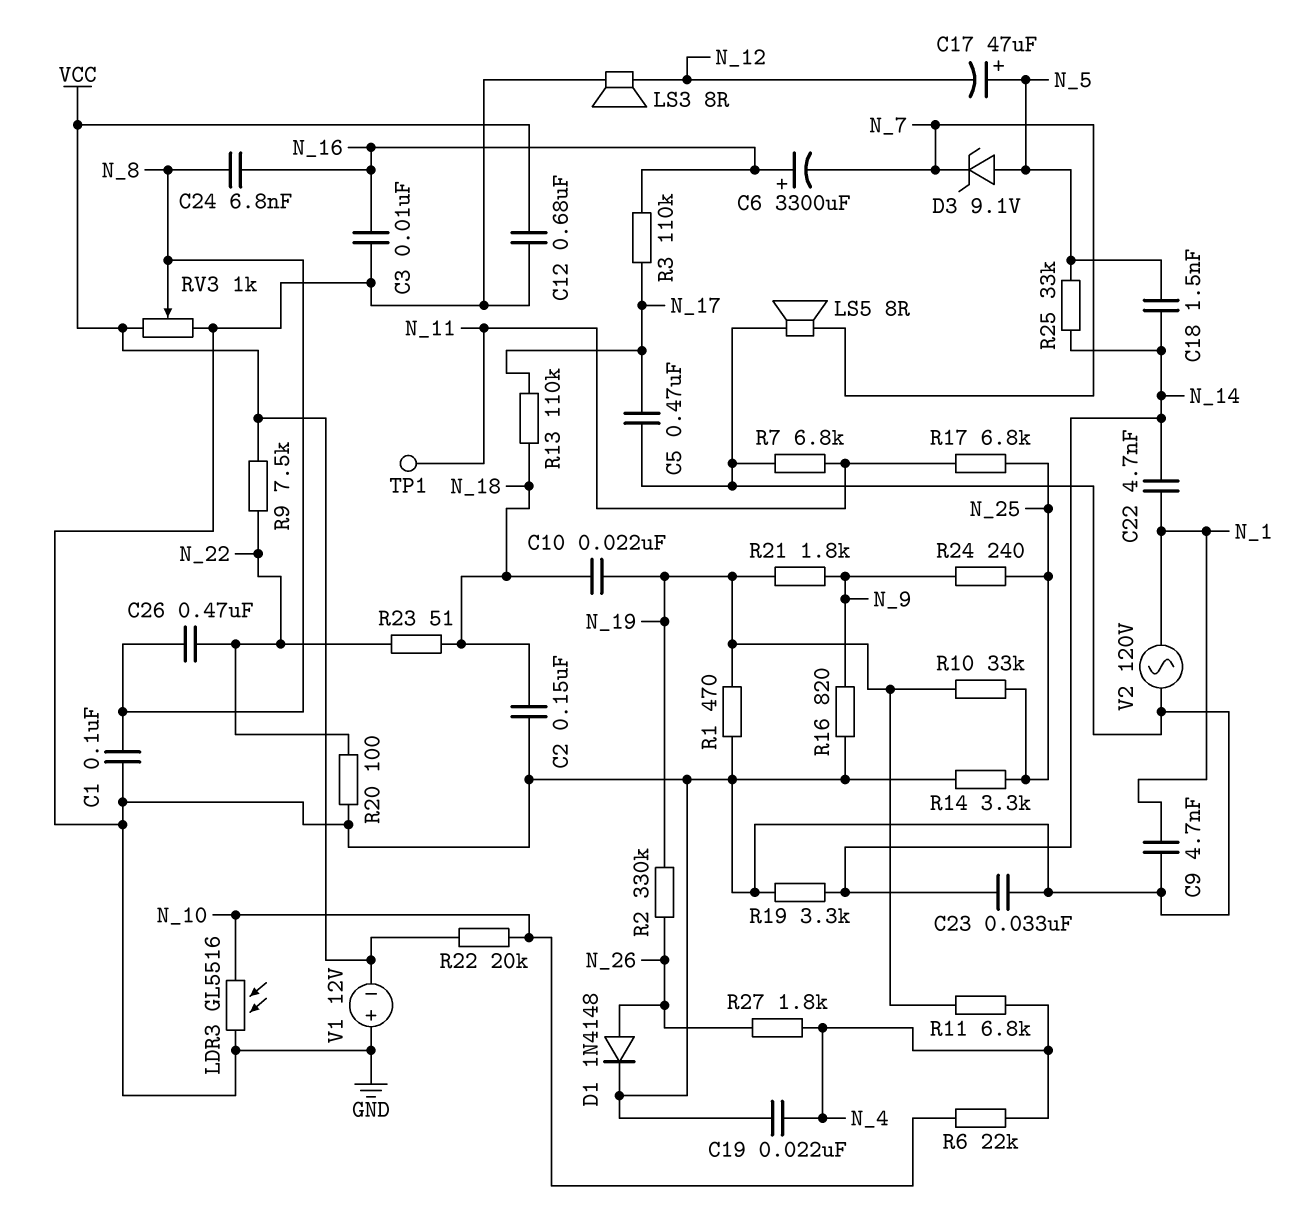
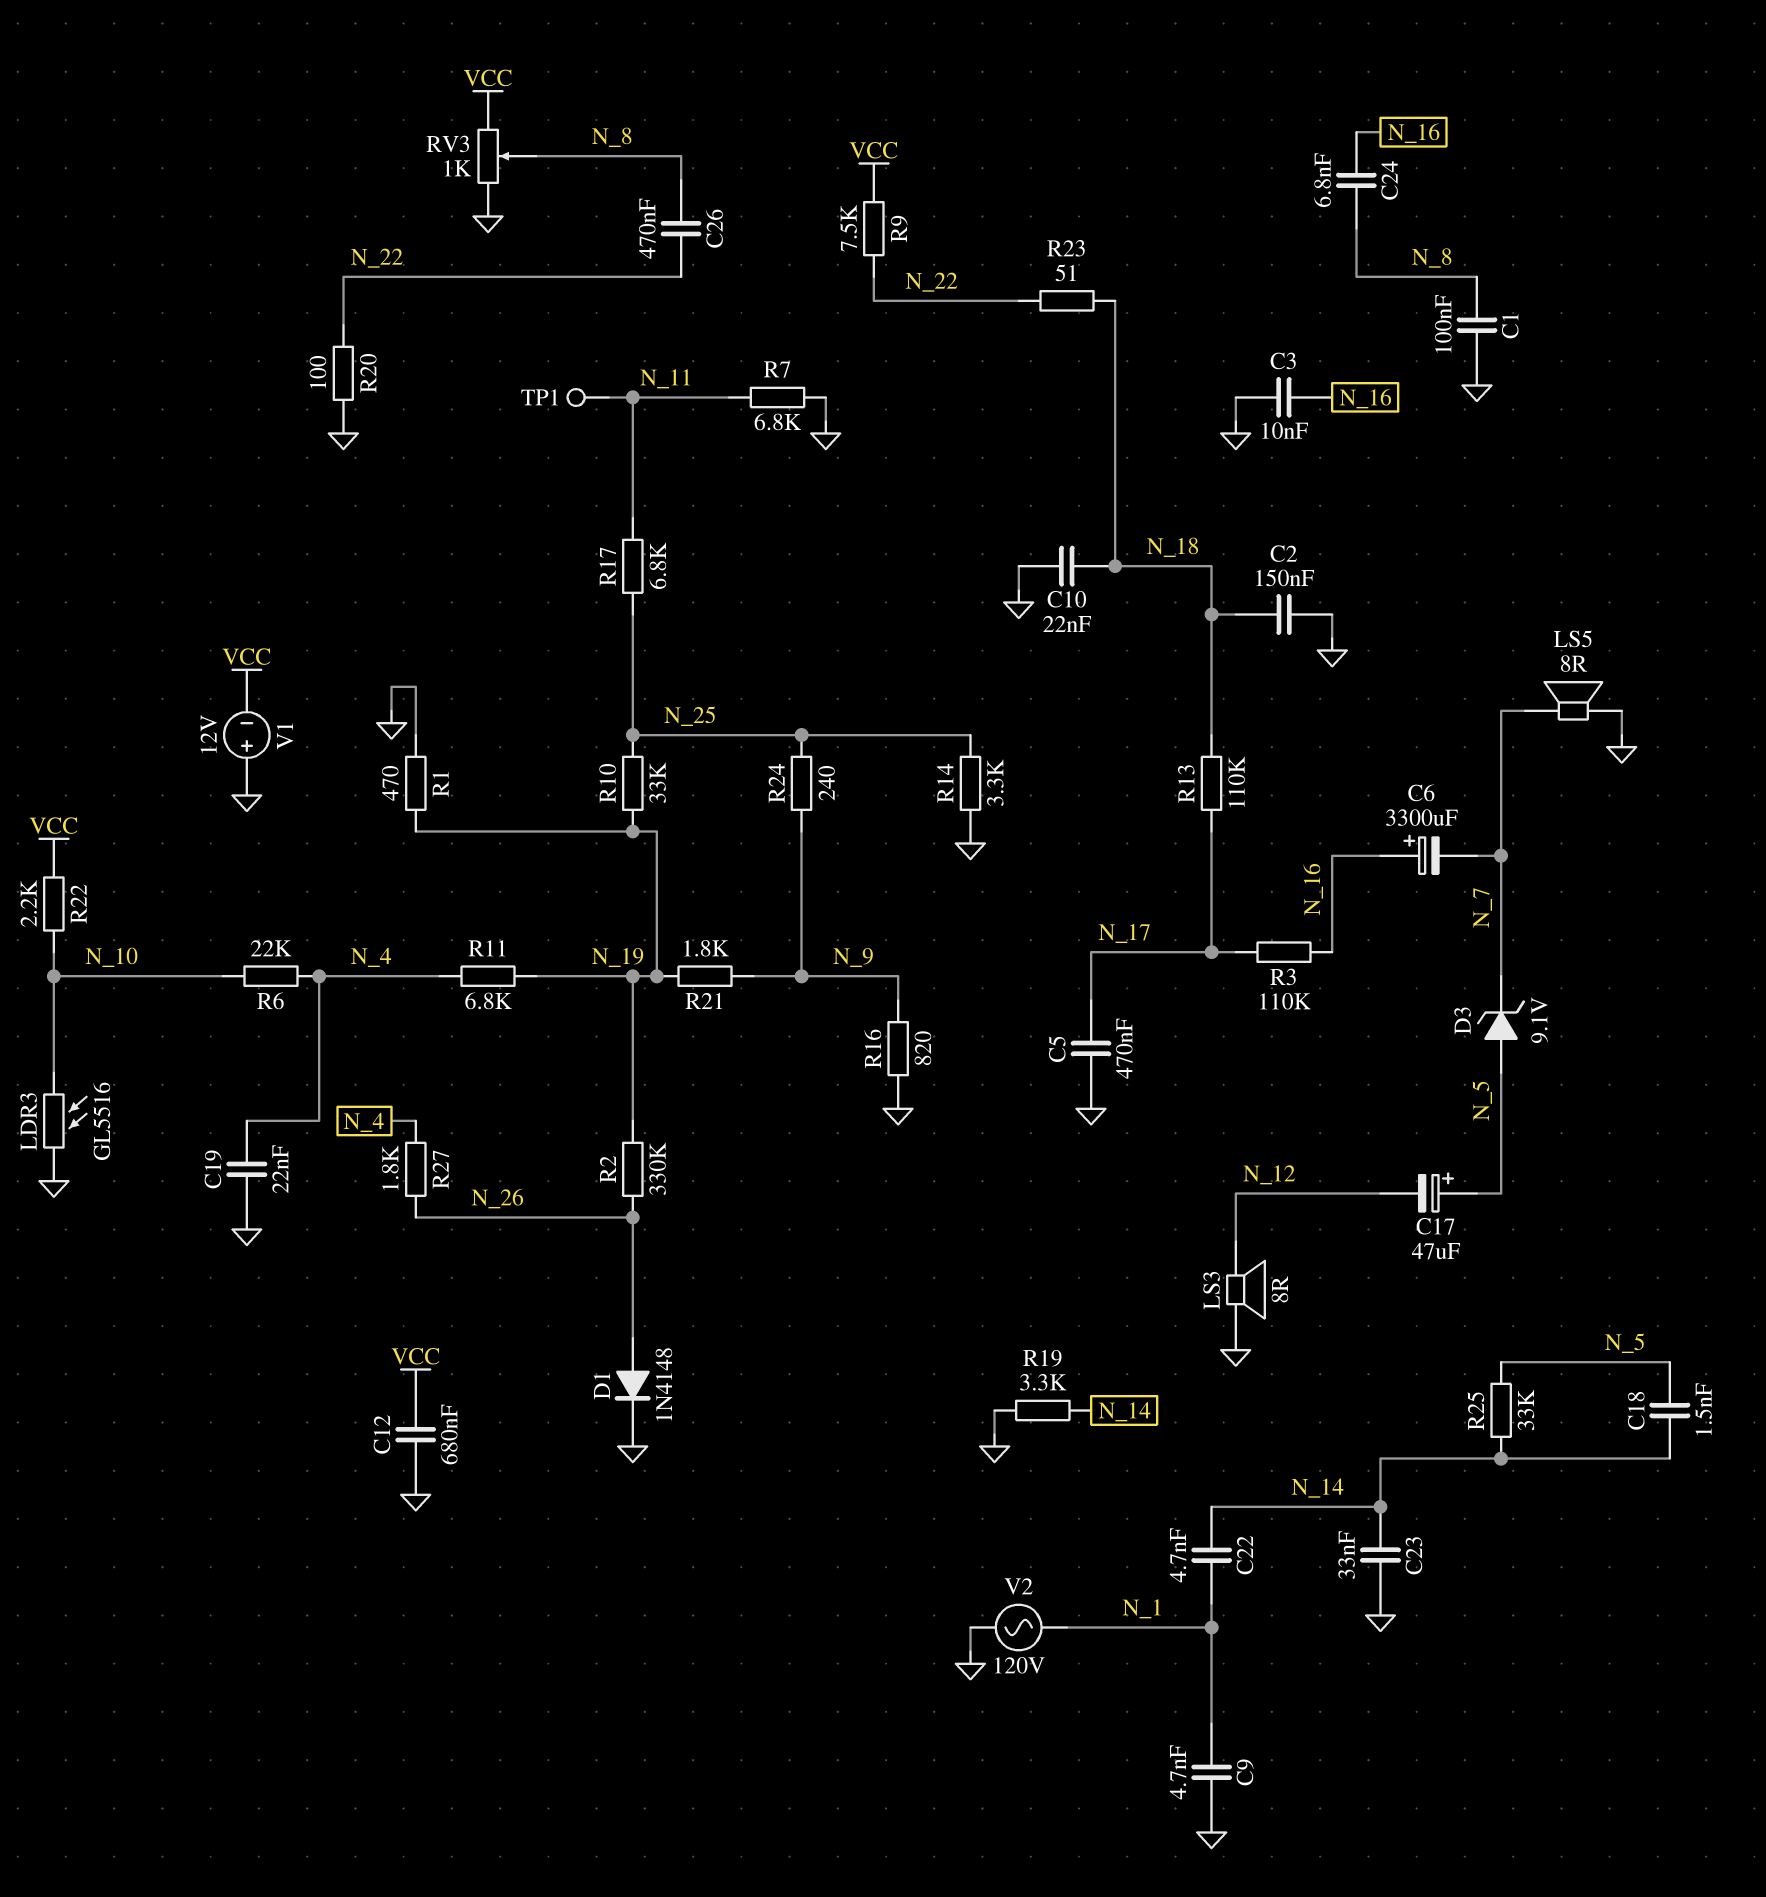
C10: 22nF (N_18, N_19) -> 22nF (GND, N_18)
R22: 20k (N_10, VCC) -> 2.2k (N_10, VCC)

